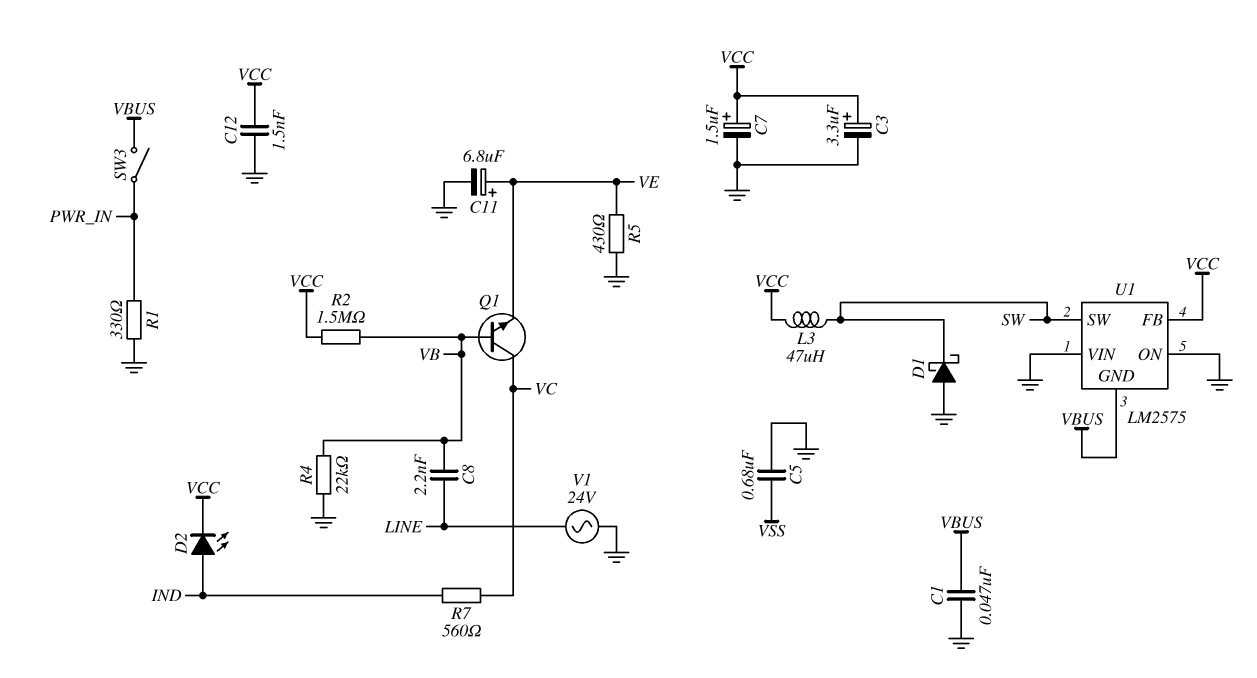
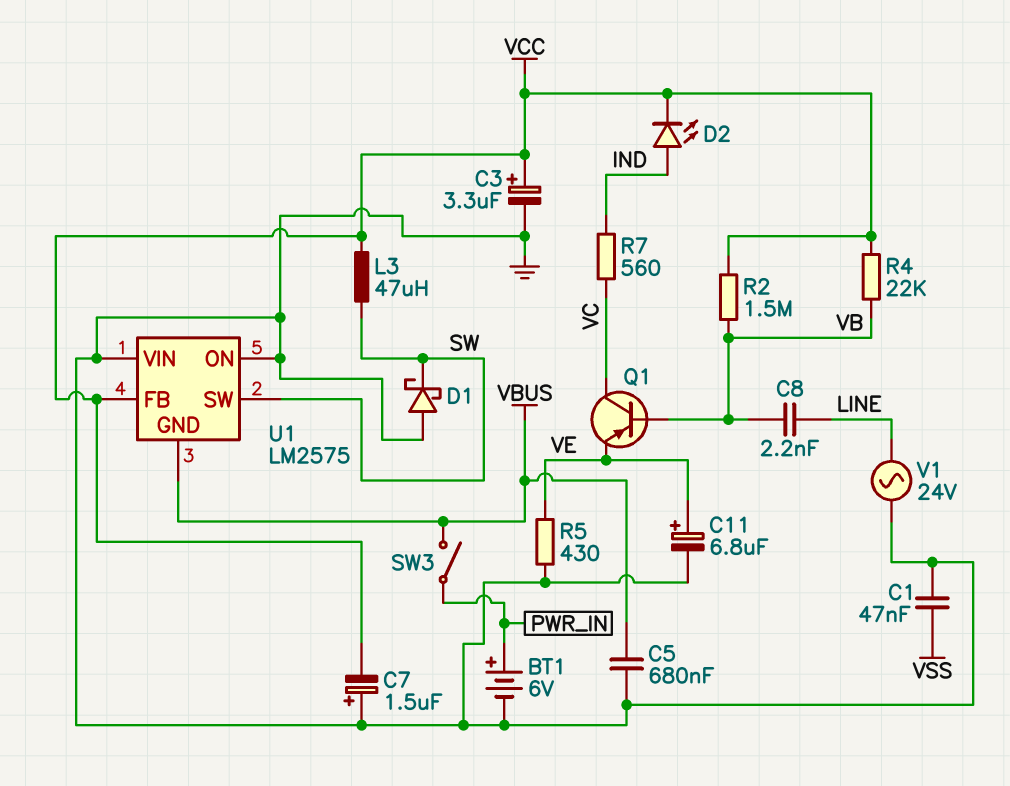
BT1: none -> 6V (plus PWR_IN, minus GND)
C1: 47nF (GND, VBUS) -> 47nF (GND, VSS)
C5: 680nF (GND, VSS) -> 680nF (GND, VBUS)
C7: 1.5uF (plus VCC, minus GND) -> 1.5uF (plus GND, minus VCC)
C12: 1.5nF (GND, VCC) -> none
Q1: NPN (B VB, C VC, E VE) -> PNP (B VB, C VC, E VE)
R1: 330 (GND, PWR_IN) -> none
R4: 22k (GND, VB) -> 22k (VB, VCC)

